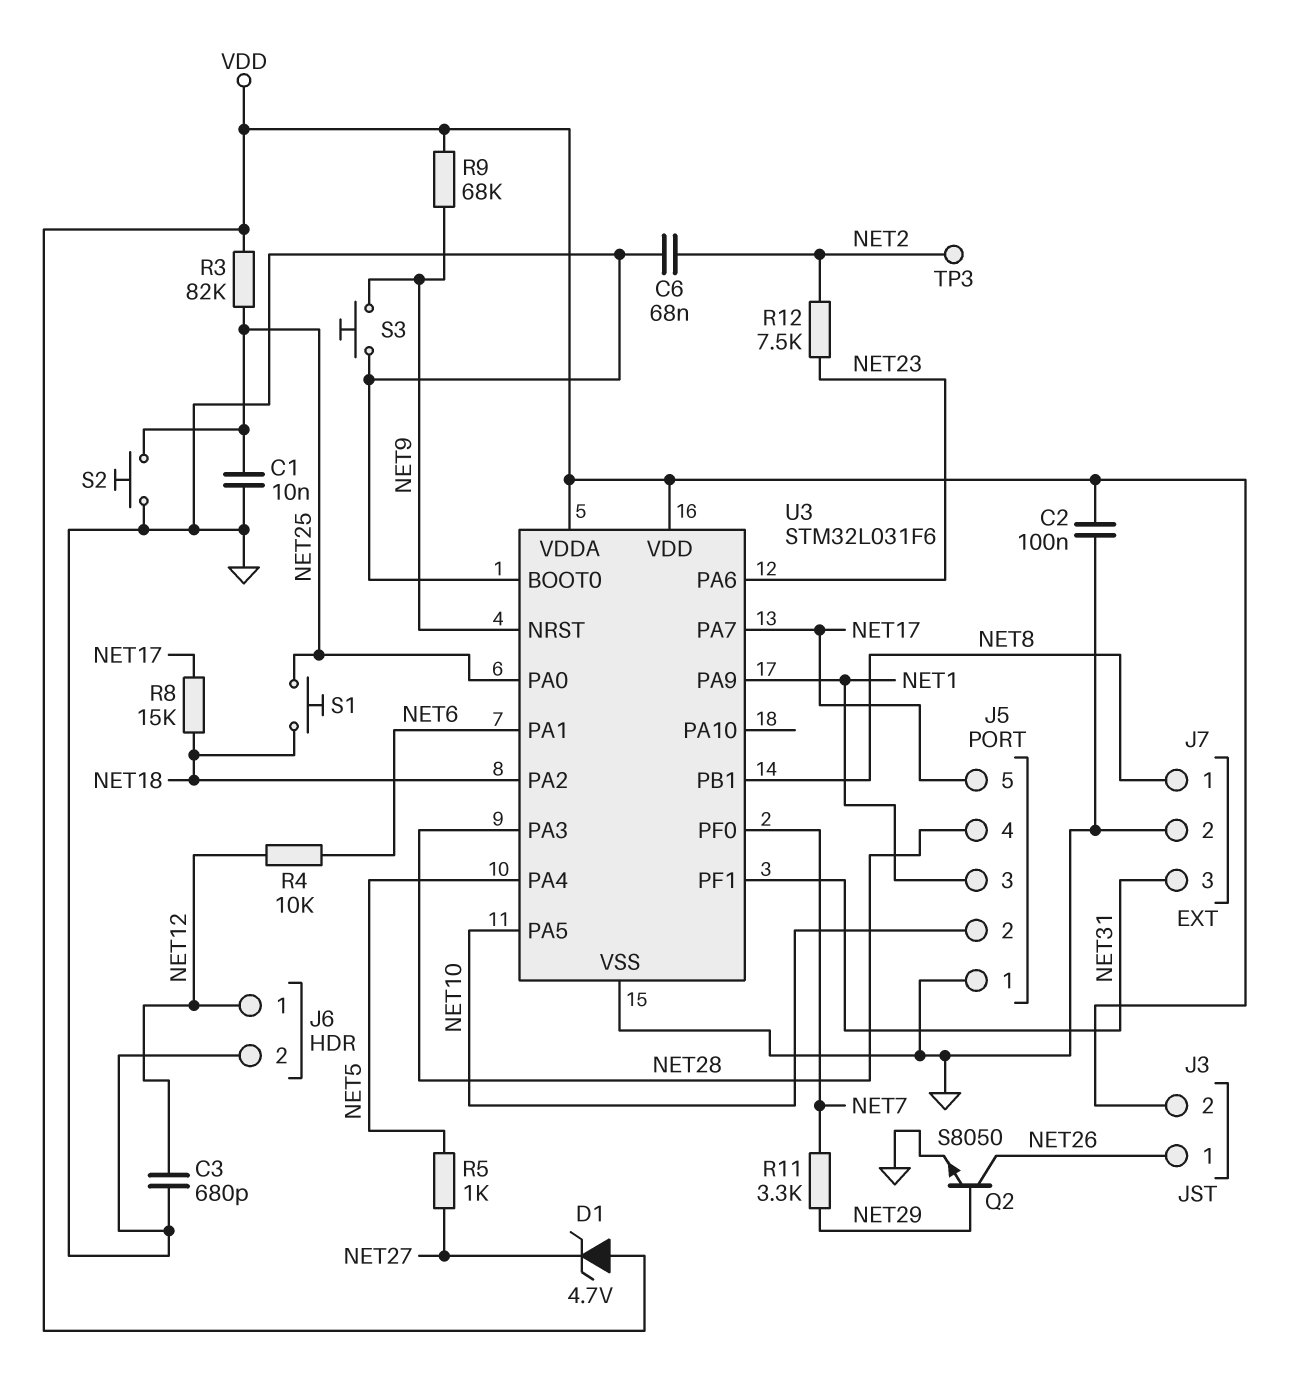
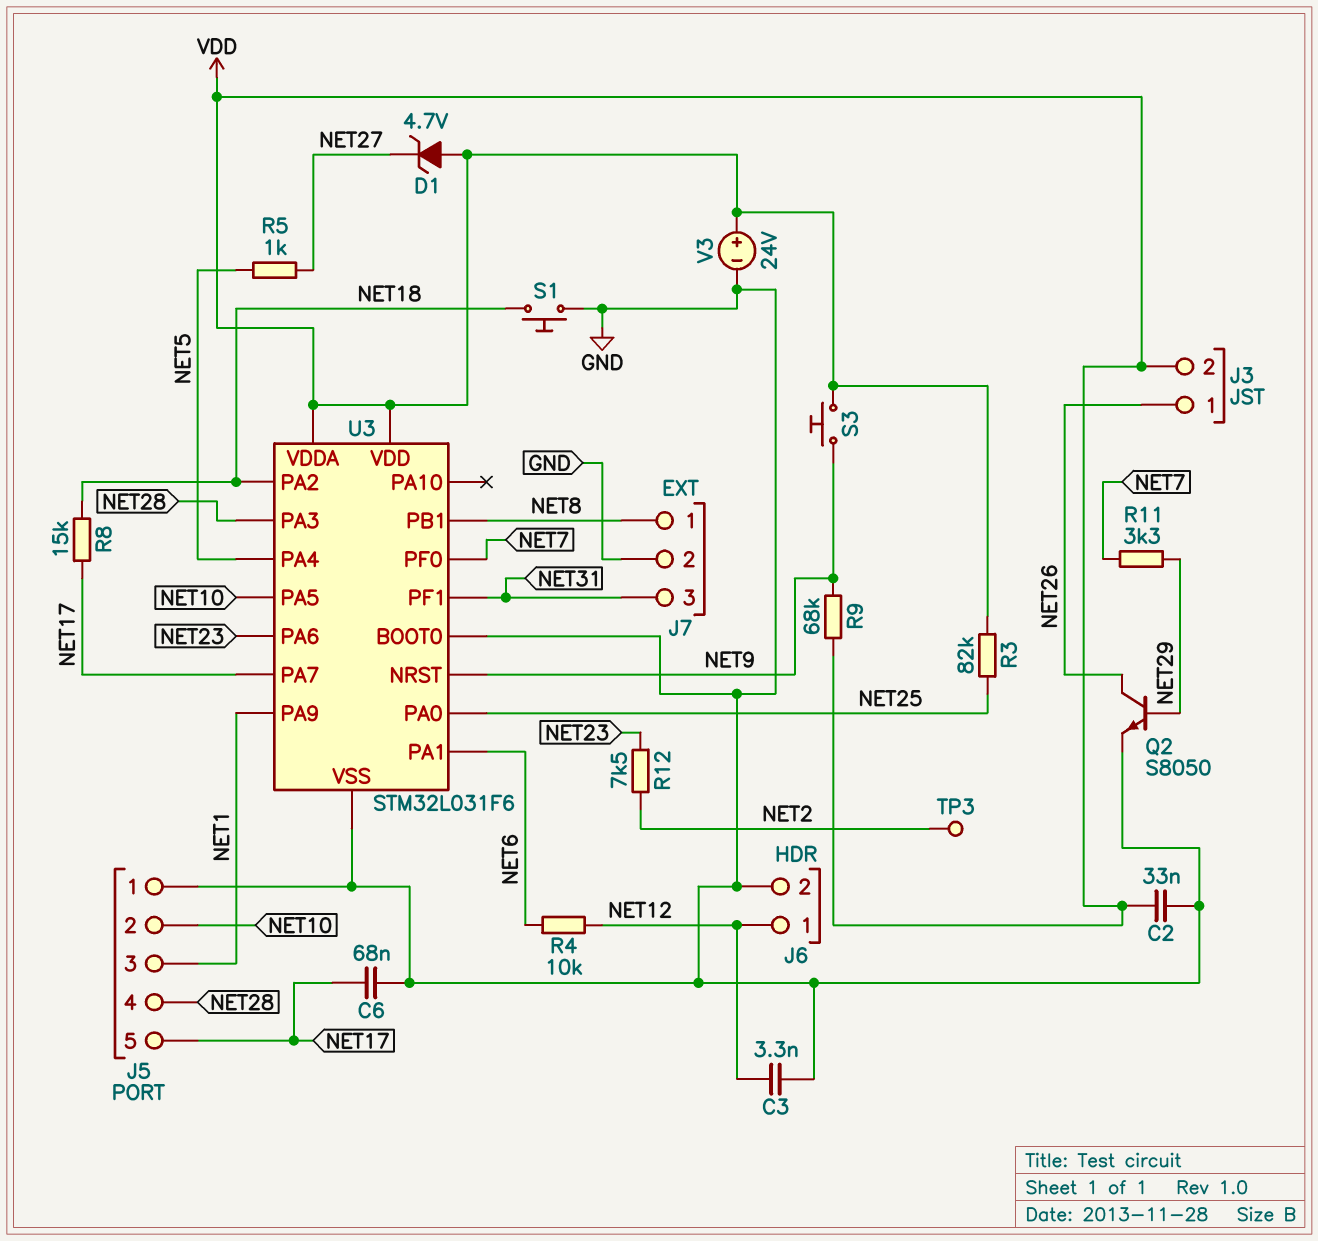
C1: 10nF (GND, NET25) -> none
C2: 100nF (GND, VDD) -> 33nF (GND, VDD)
C3: 680pF (GND, NET12) -> 3.3nF (GND, NET12)
C6: 68nF (GND, NET2) -> 68nF (GND, NET17)
S1: button (NET18, NET25) -> button (GND, NET18)
S2: button (GND, NET25) -> none
S3: button (GND, NET9) -> button (NET9, VDD)
V3: none -> 24V (plus VDD, minus GND)

